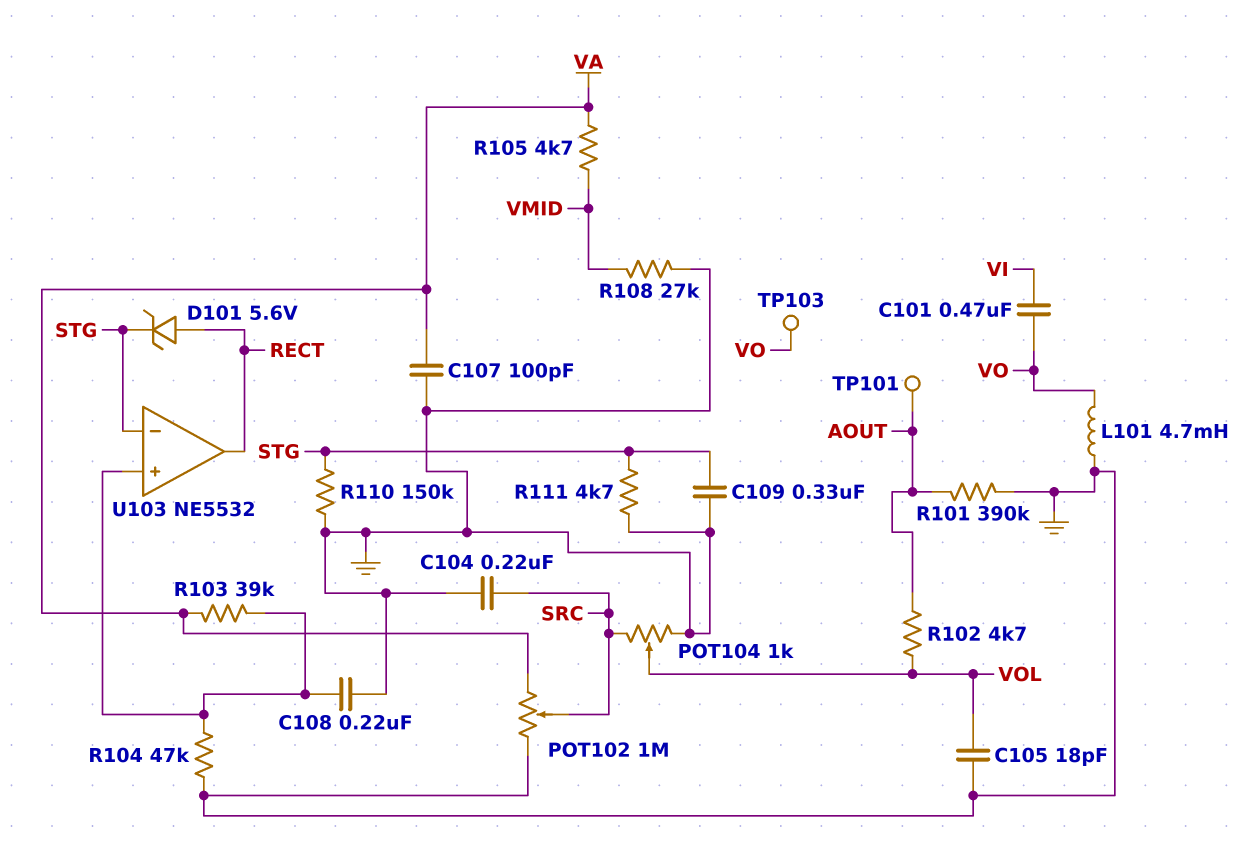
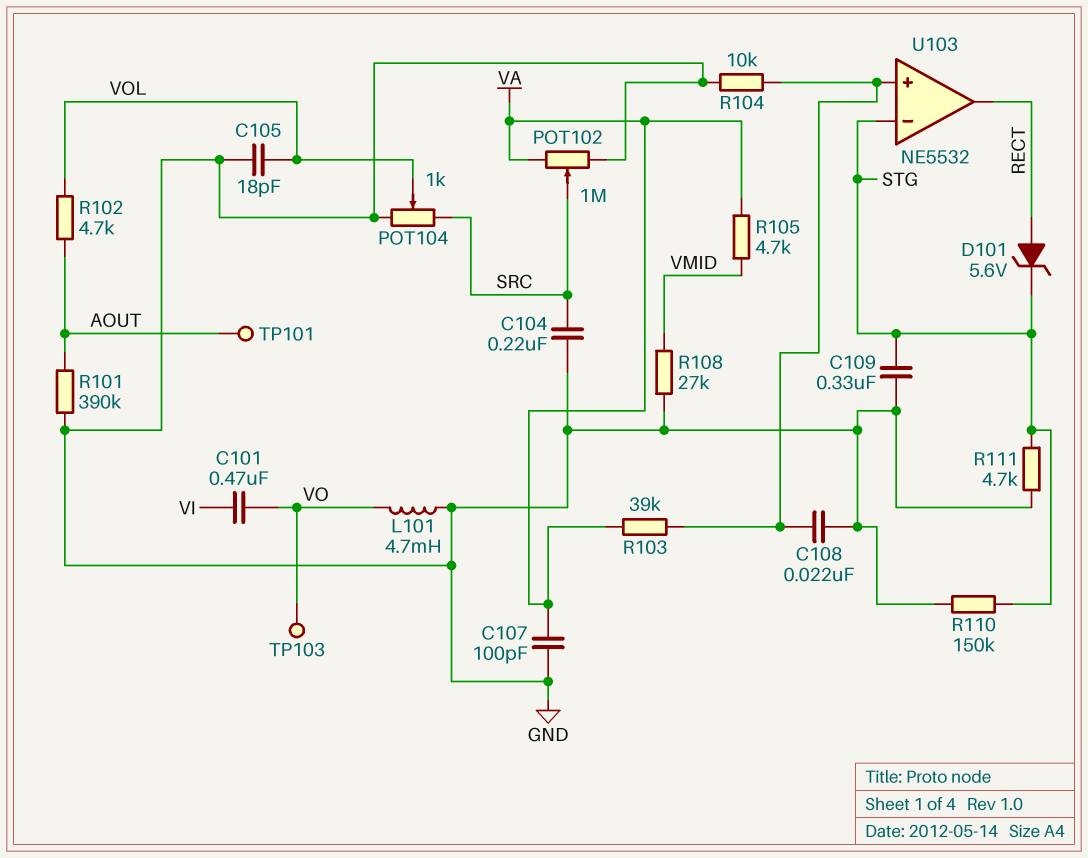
C108: 220nF (GND, U103/in+) -> 22nF (GND, U103/in+)
R104: 47k (GND, U103/in+) -> 10k (GND, U103/in+)

